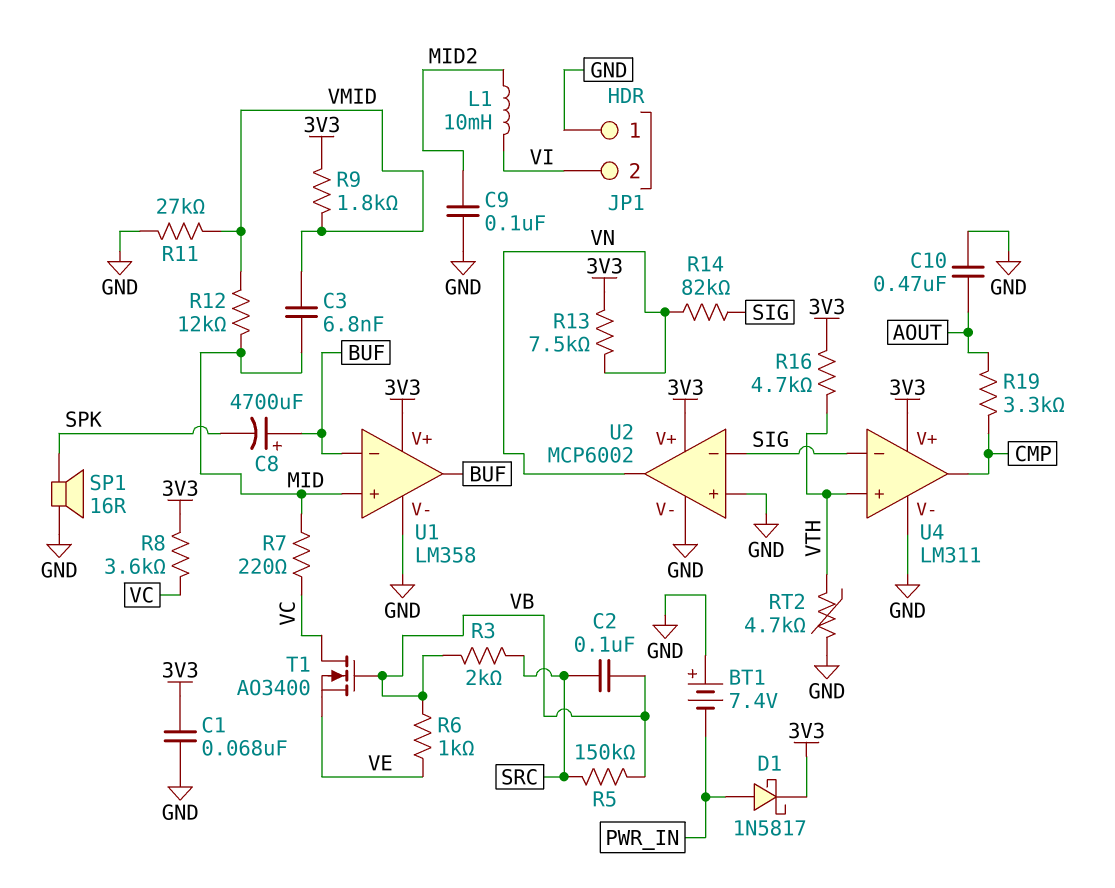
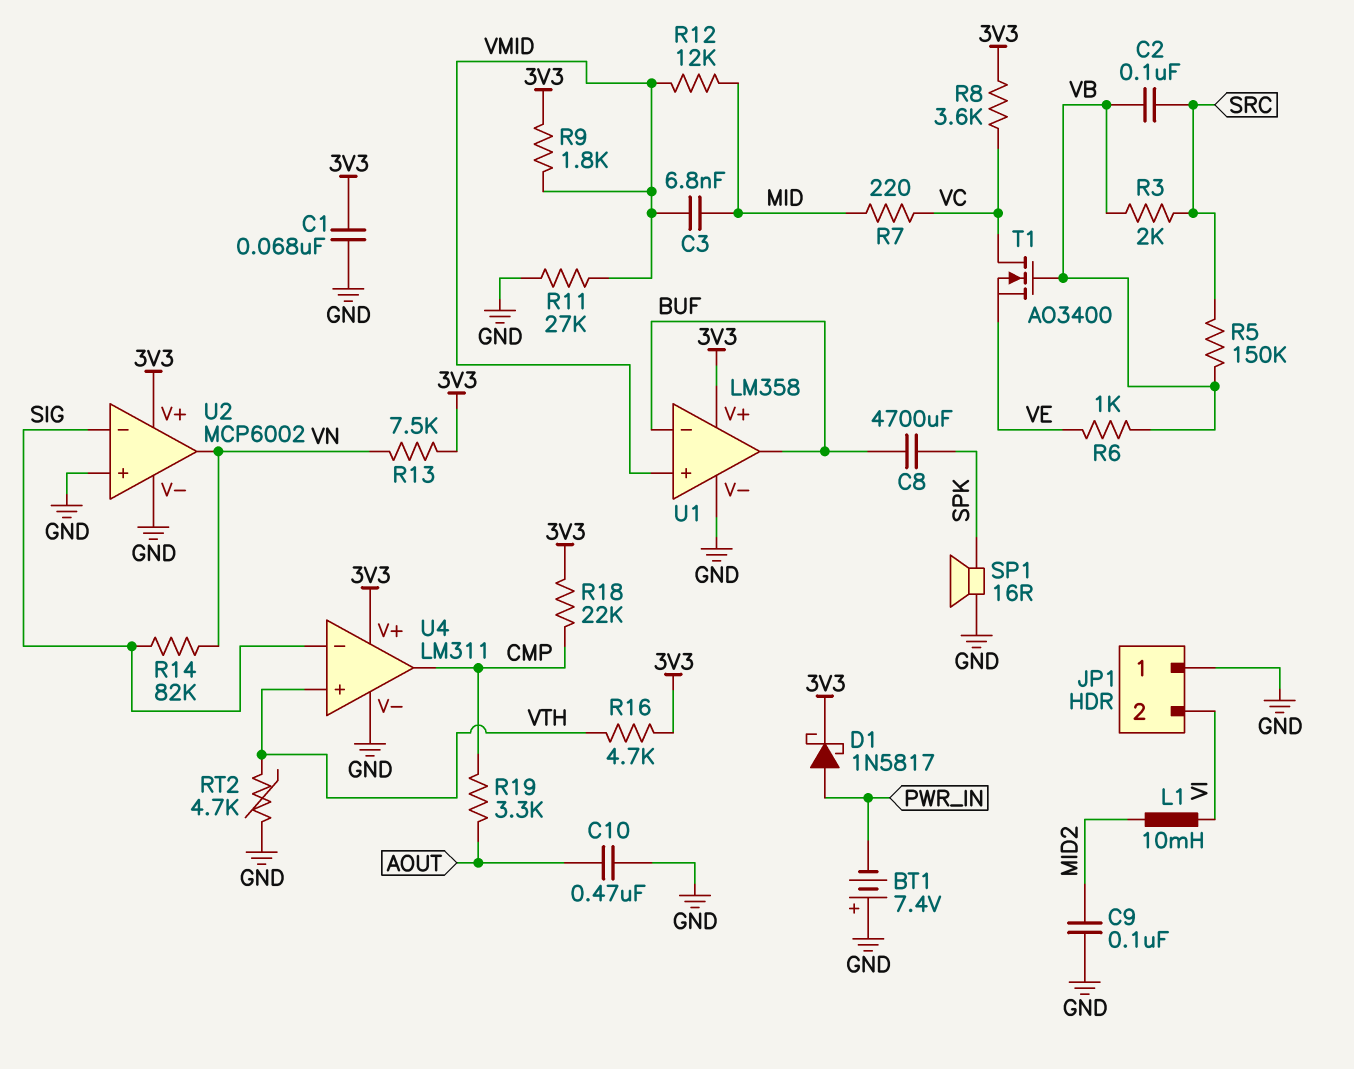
C8: 4700uF (plus BUF, minus SPK) -> 4700uF (BUF, SPK)
R18: none -> 22k (3V3, CMP)
U1 pin in+: MID -> VMID

